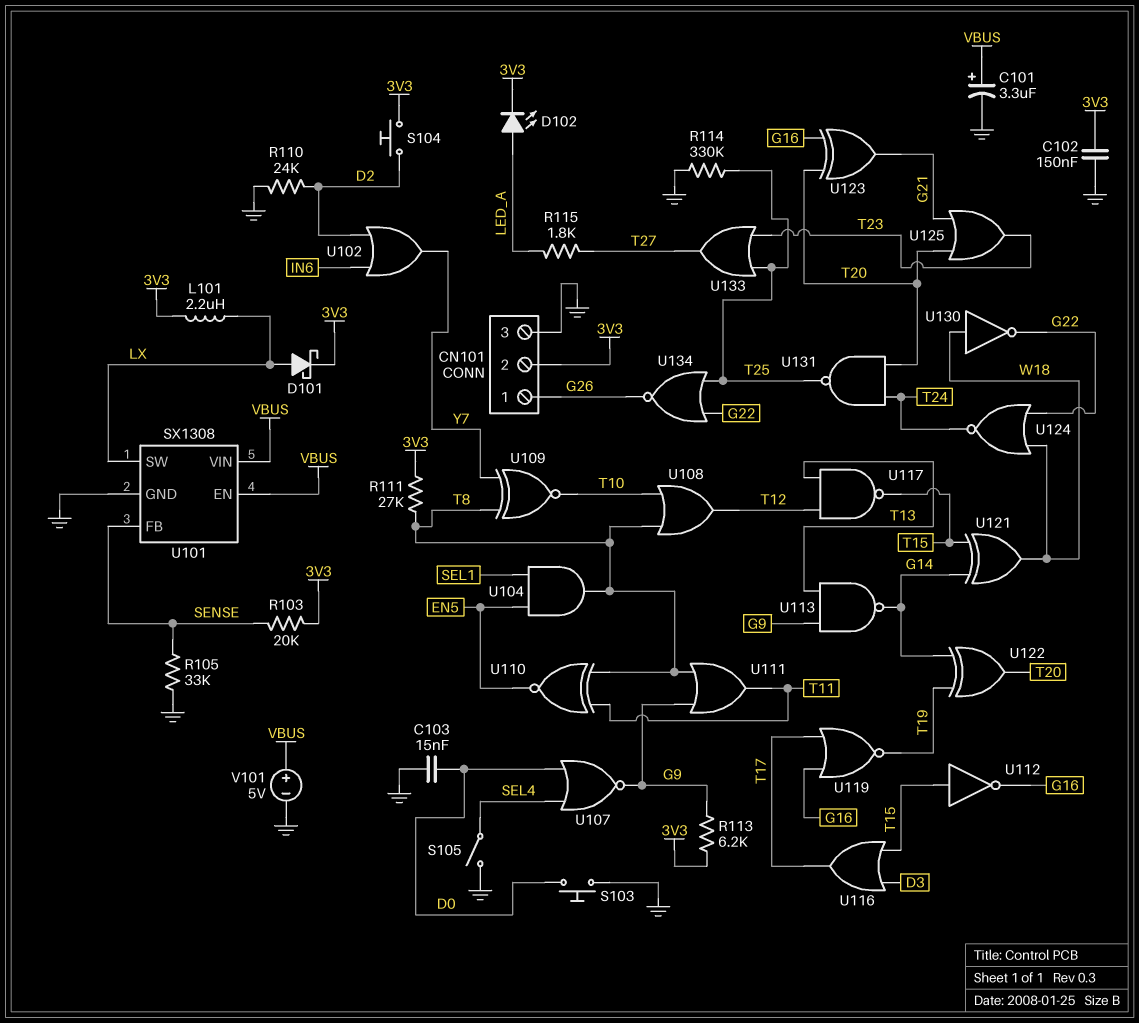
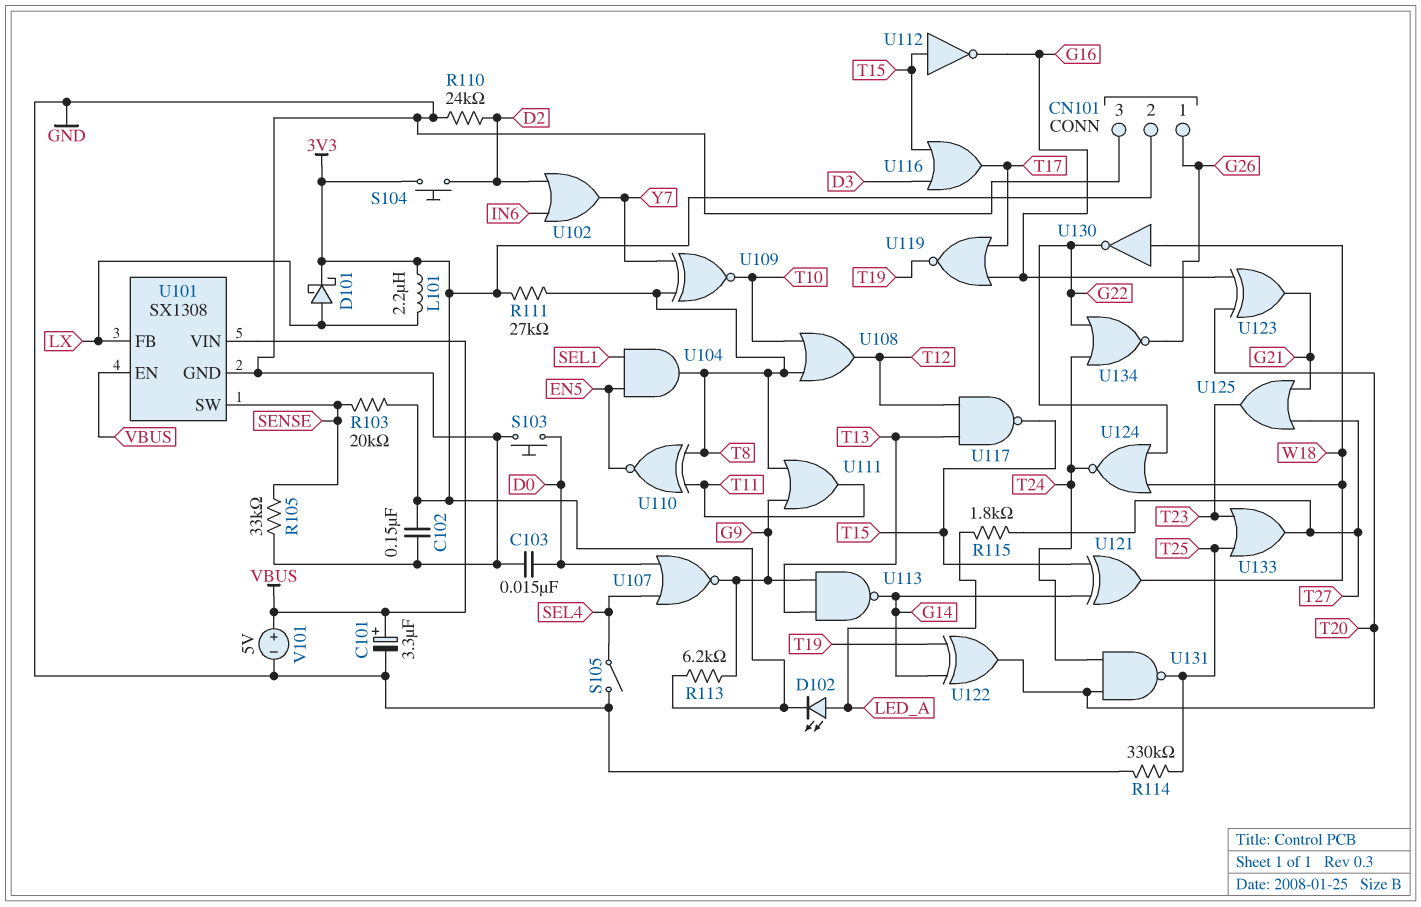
U101 pin FB: SENSE -> LX
U101 pin SW: LX -> SENSE
U125: OR (in G21, in T20, out T23) -> OR (in G21, in T27, out T23)
U134: NOR (in G22, in T25, out G26) -> NOR (in G22, in T24, out G26)

